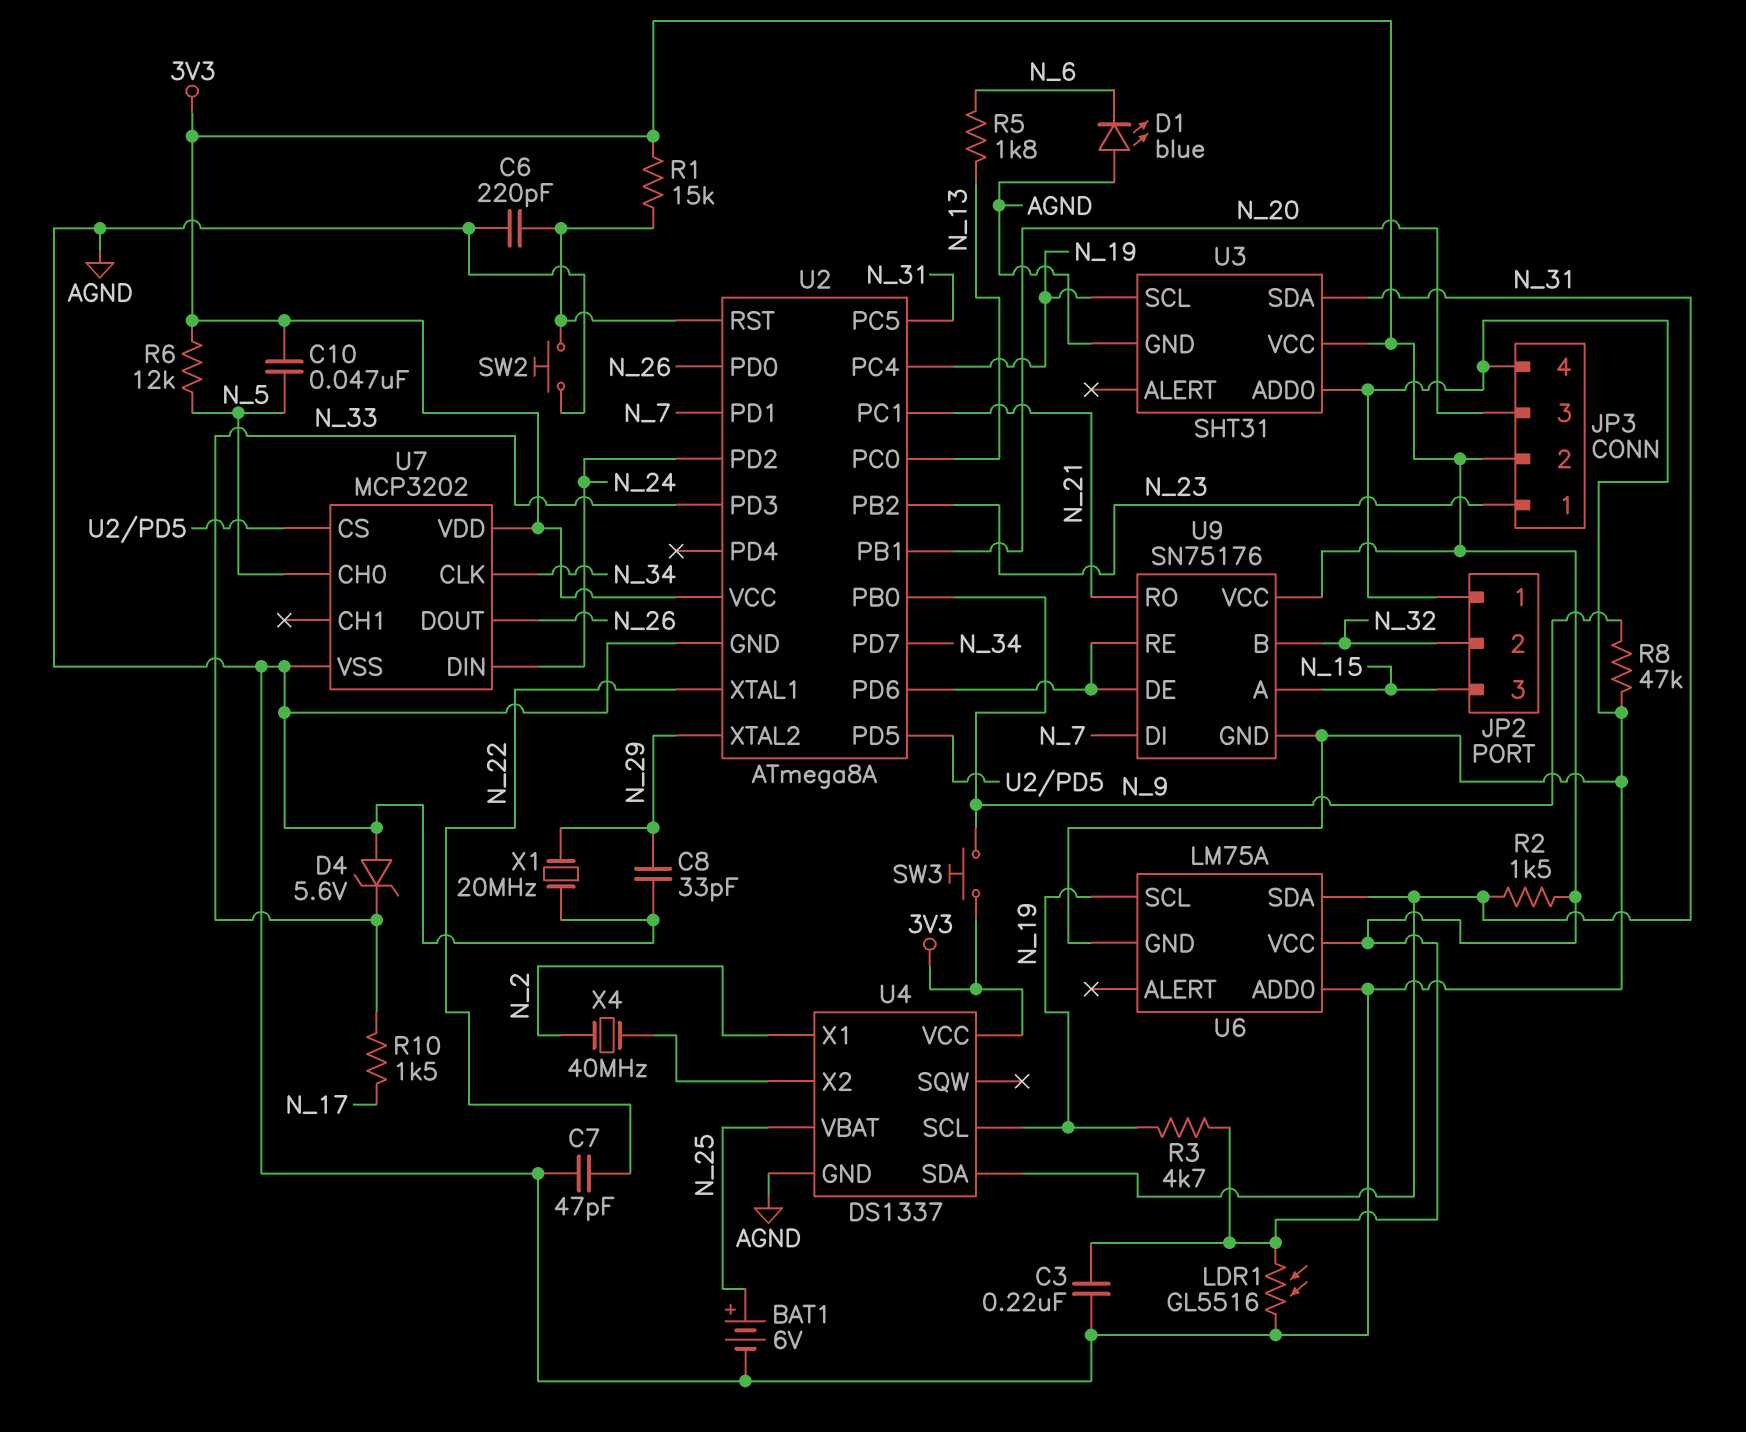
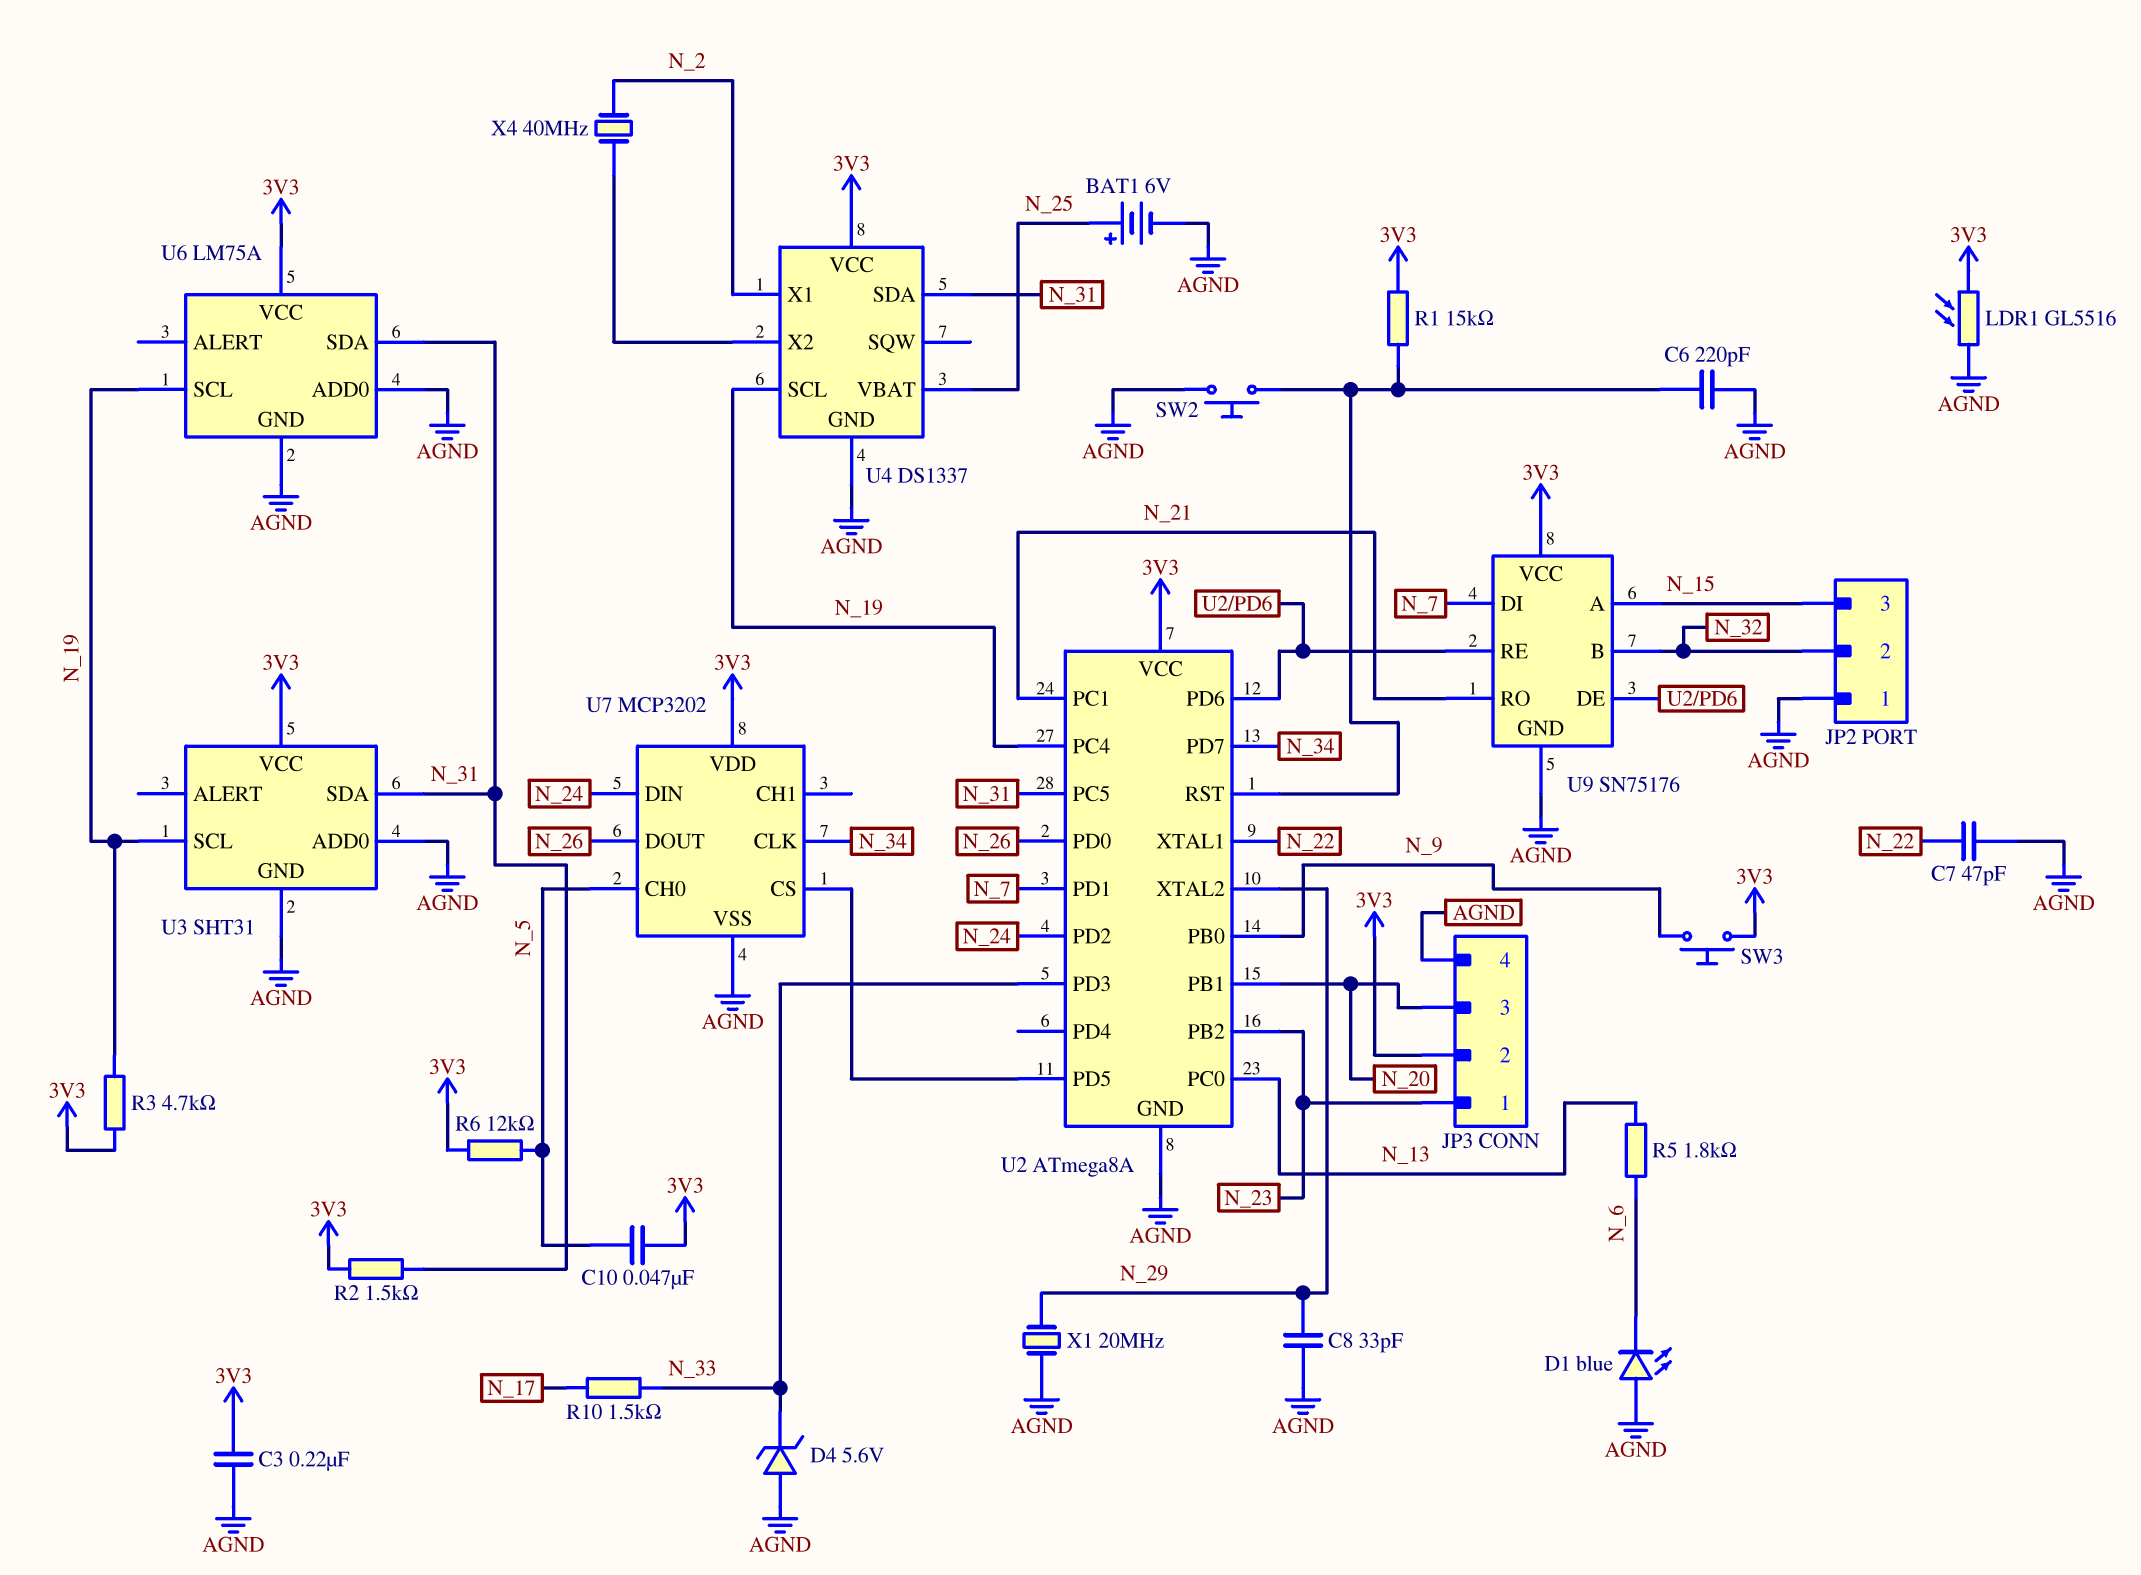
R8: 47k (AGND, N_9) -> none

